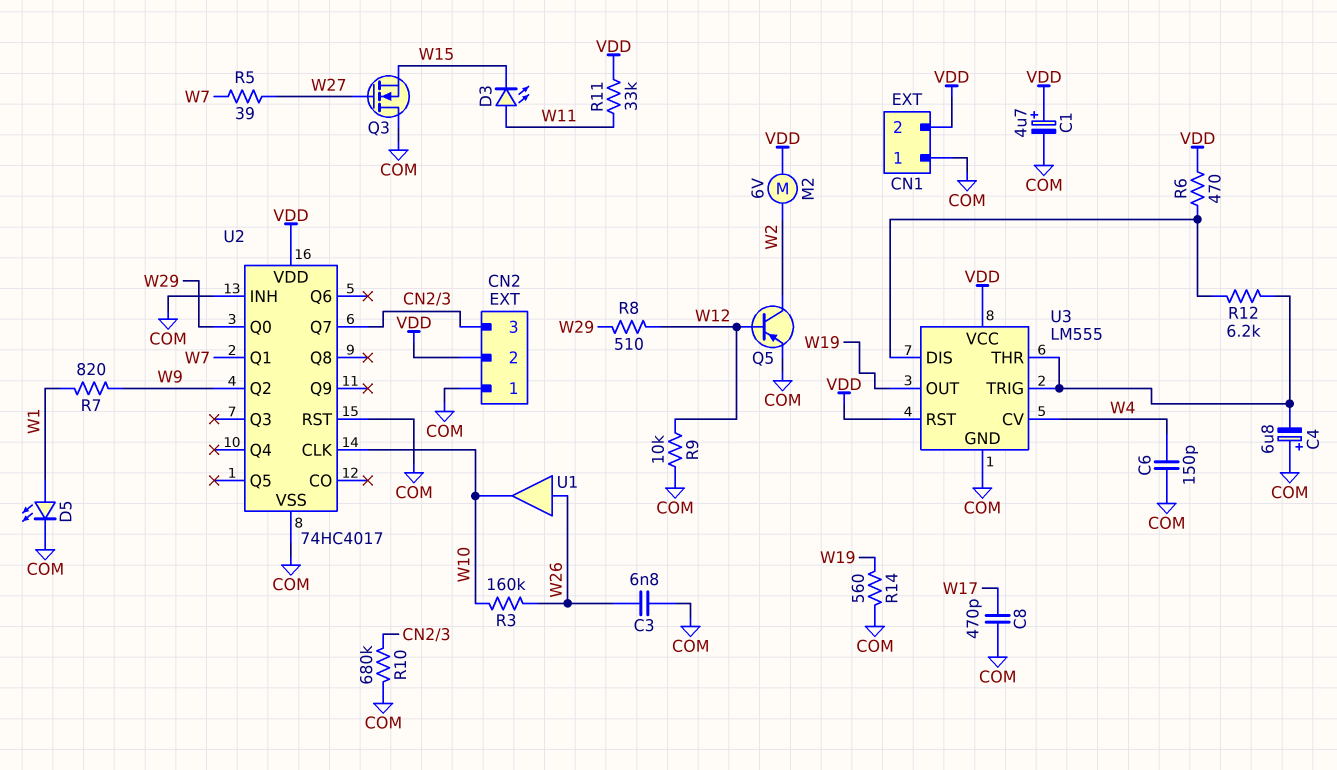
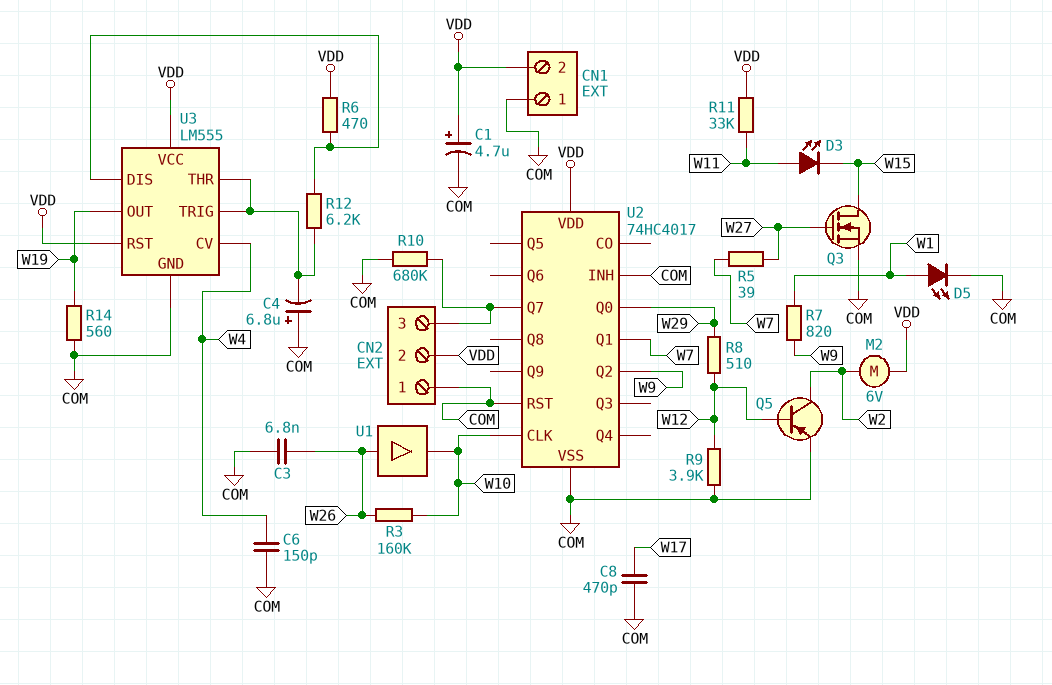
Q3: NMOS (G W27, D COM, S W15) -> NMOS (G W27, D W15, S COM)
R9: 10k (COM, W12) -> 3.9k (COM, W12)

